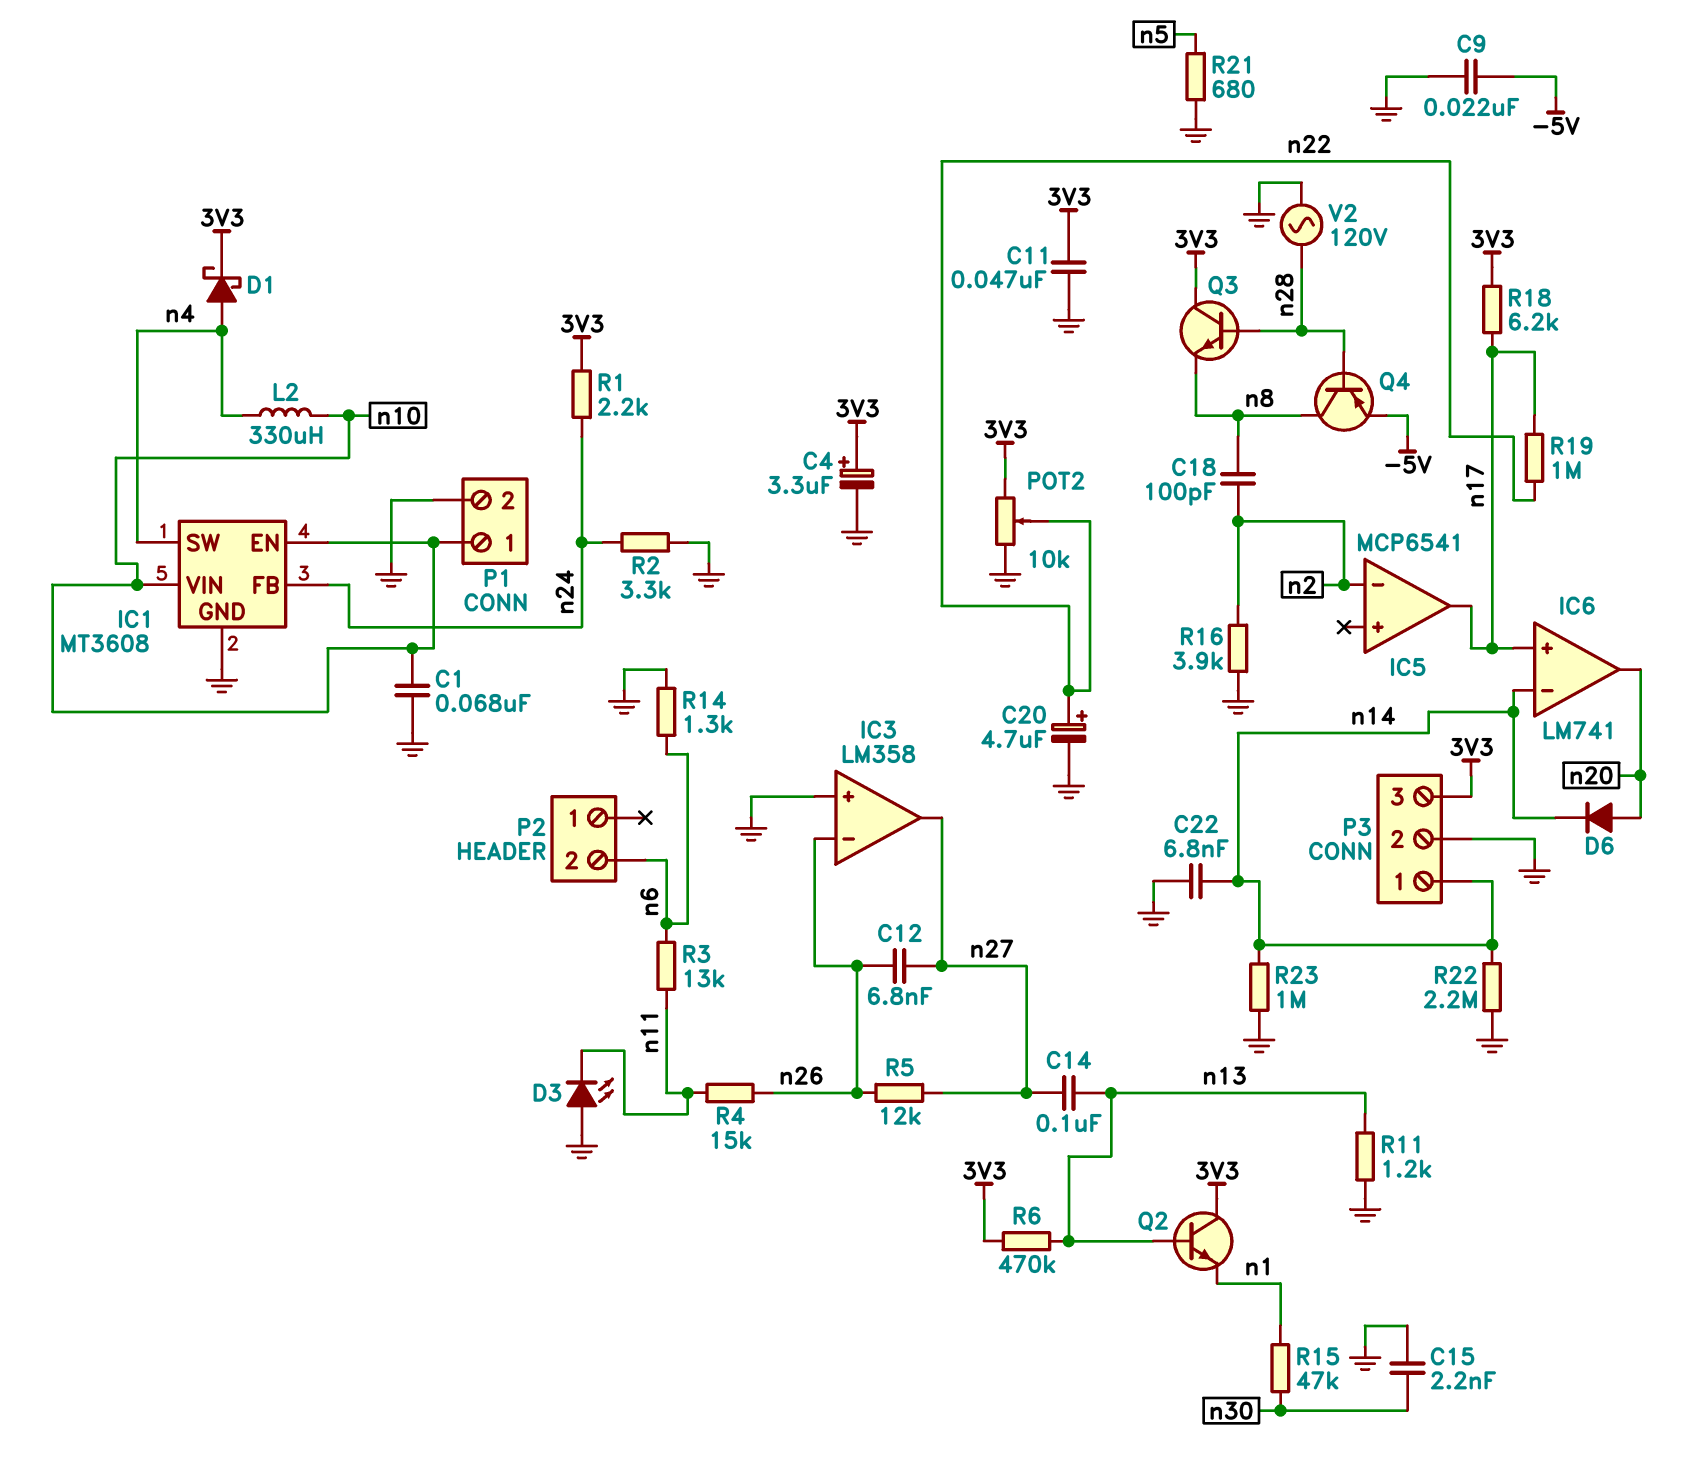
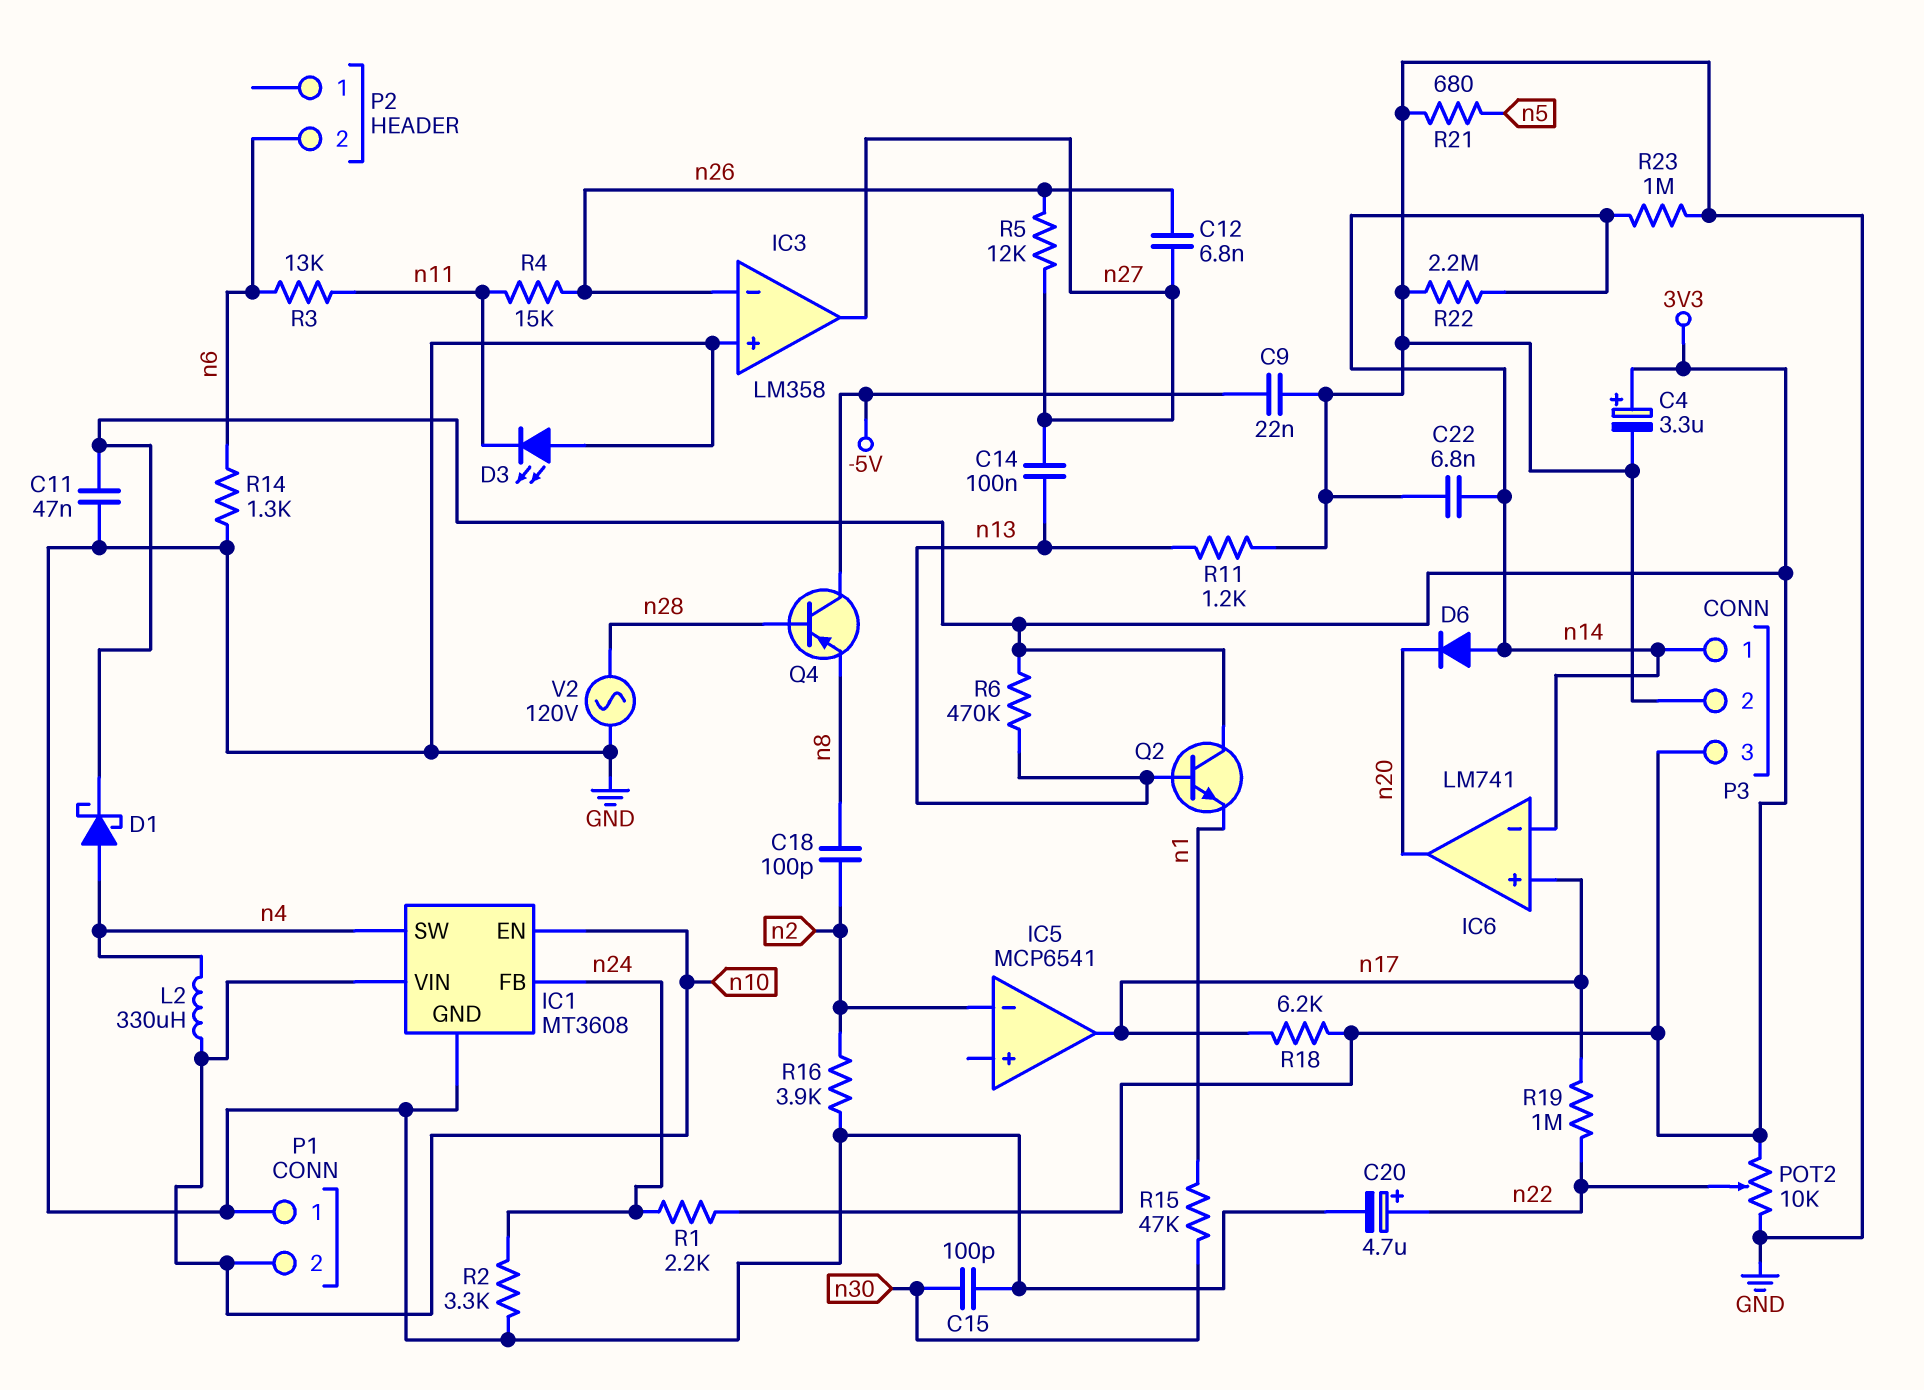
C1: 68nF (GND, n10) -> none
C15: 2.2nF (GND, n30) -> 100pF (GND, n30)
D6: diode (A n20, K n14) -> diode (A n14, K n20)
P1 pin 1: n10 -> GND
P1 pin 2: GND -> n10
Q3: NPN (B n28, C 3V3, E n8) -> none
Q4: PNP (B n28, C n8, E -5V) -> PNP (B n28, C -5V, E n8)

